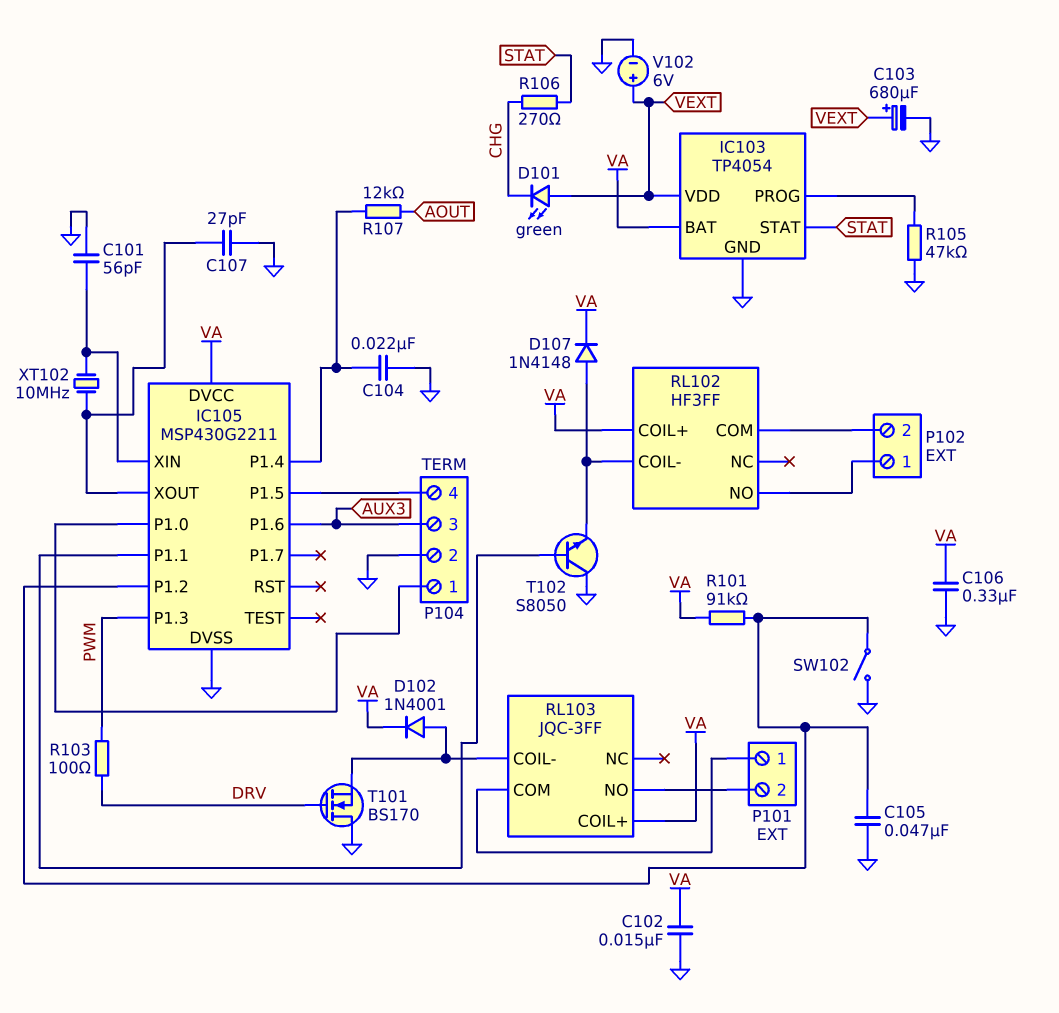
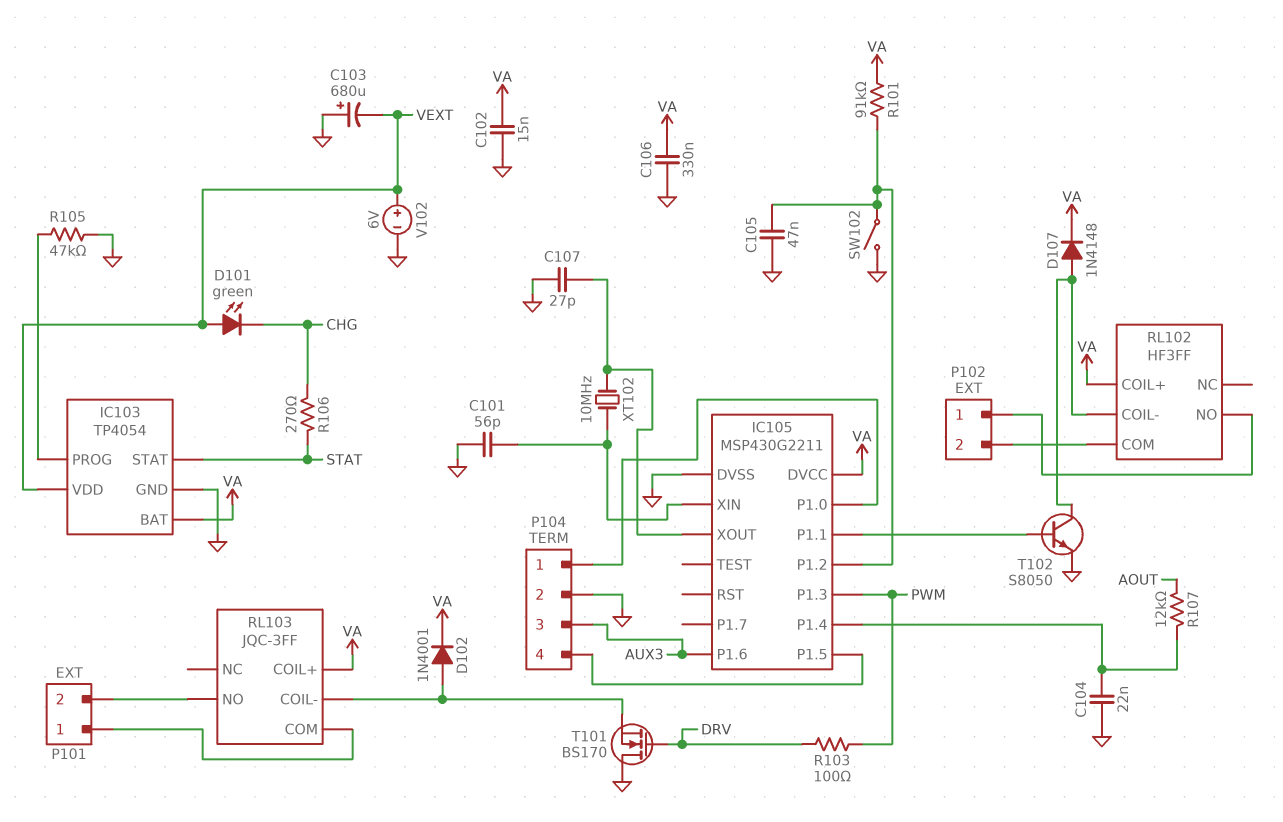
C103: 680uF (plus VEXT, minus GND) -> 680uF (plus GND, minus VEXT)
T102: NPN S8050 (B IC105/P1.1, C GND, E RL102/COIL-) -> NPN S8050 (B IC105/P1.1, C RL102/COIL-, E GND)

